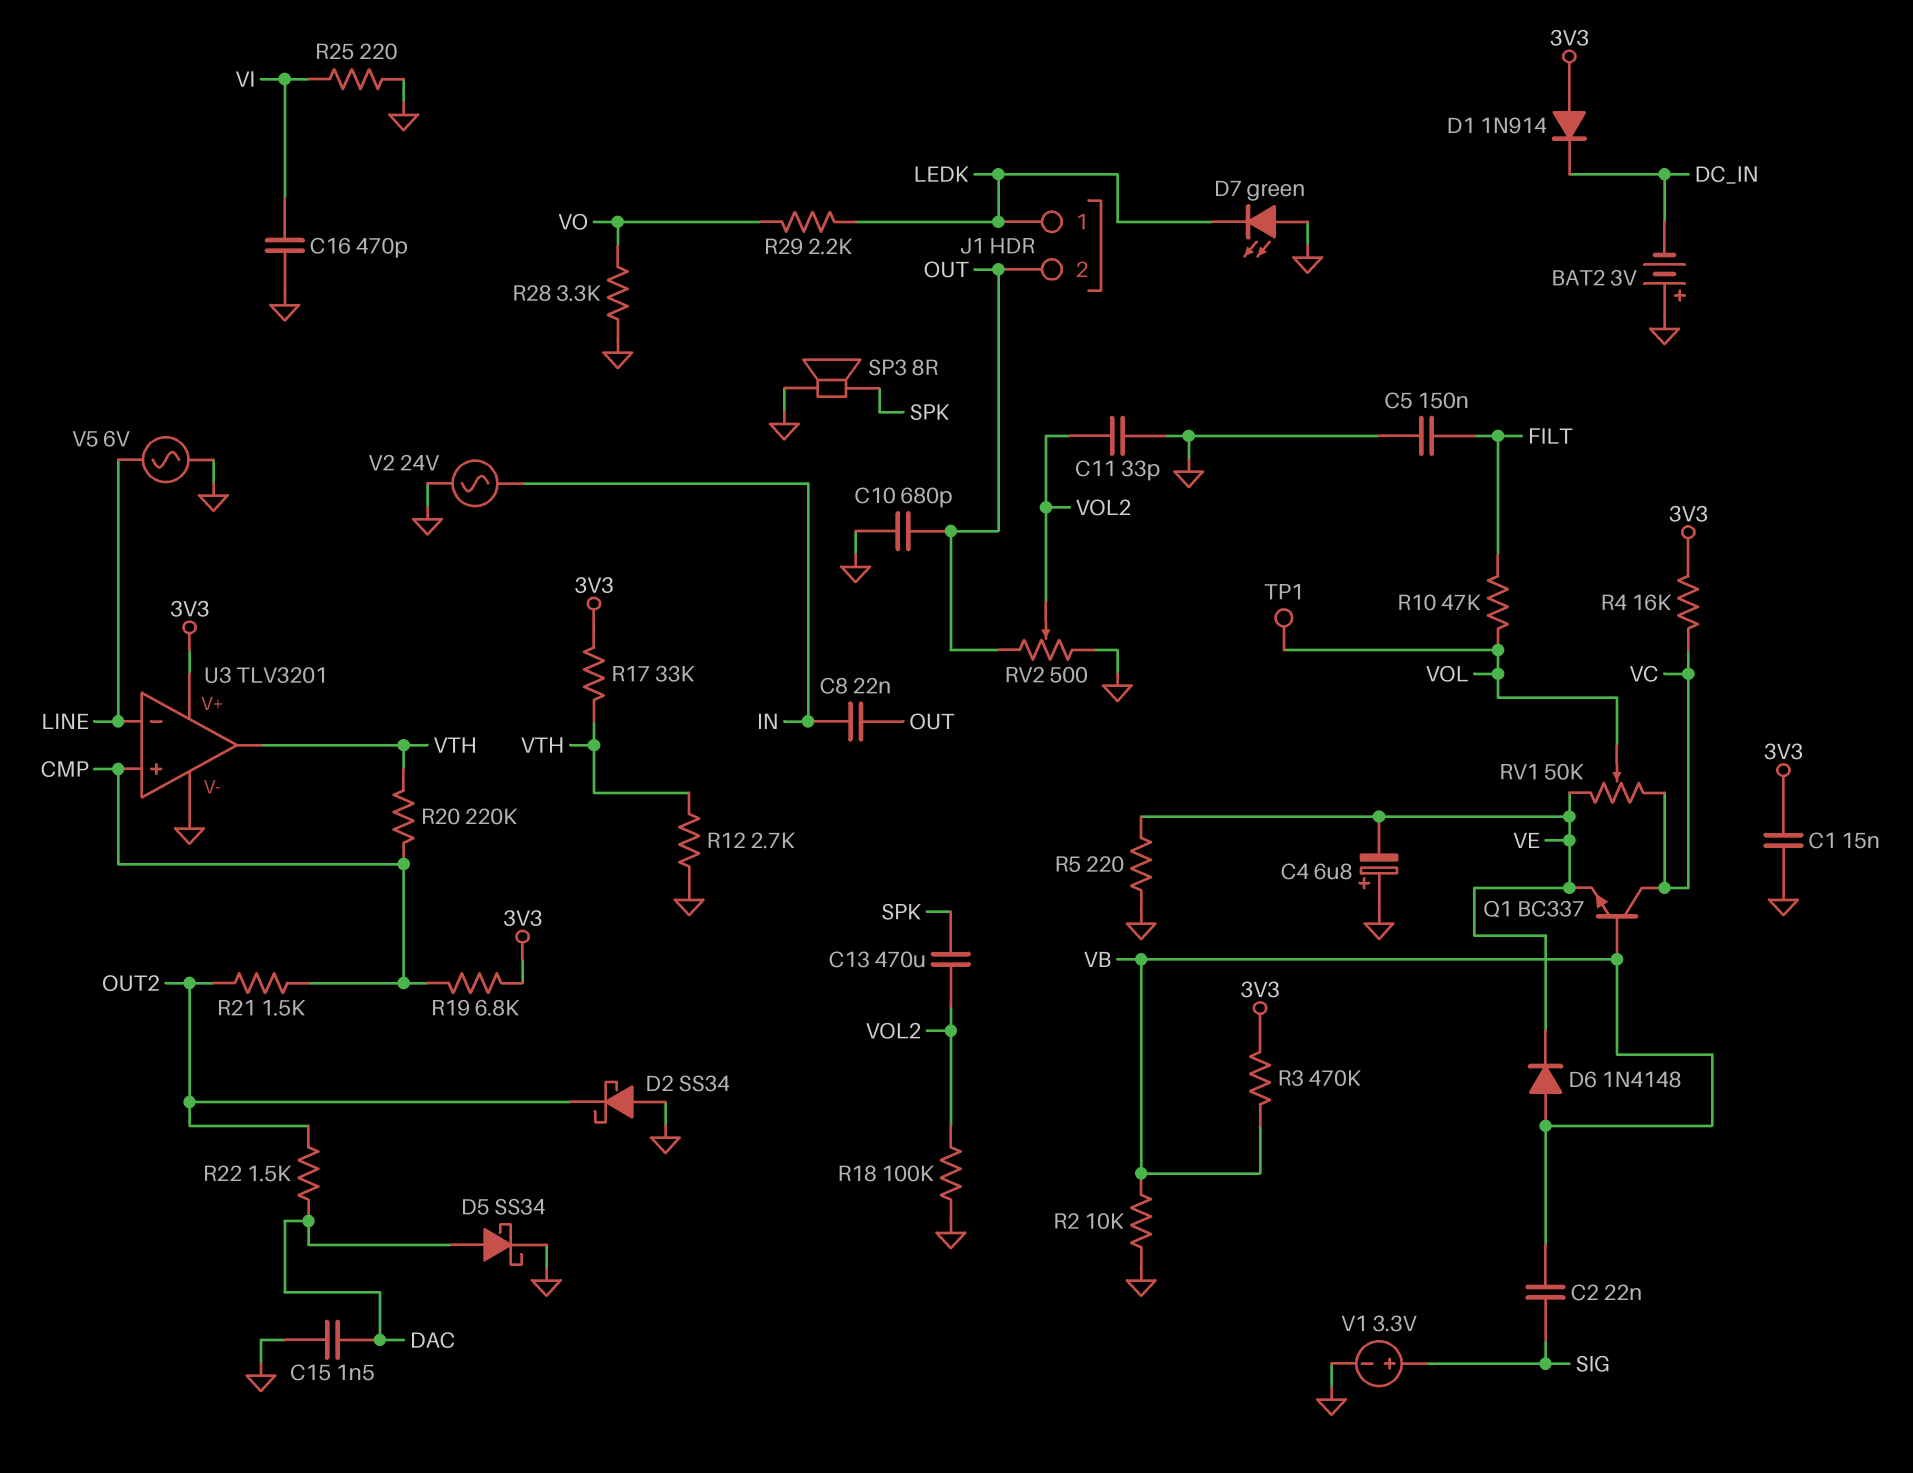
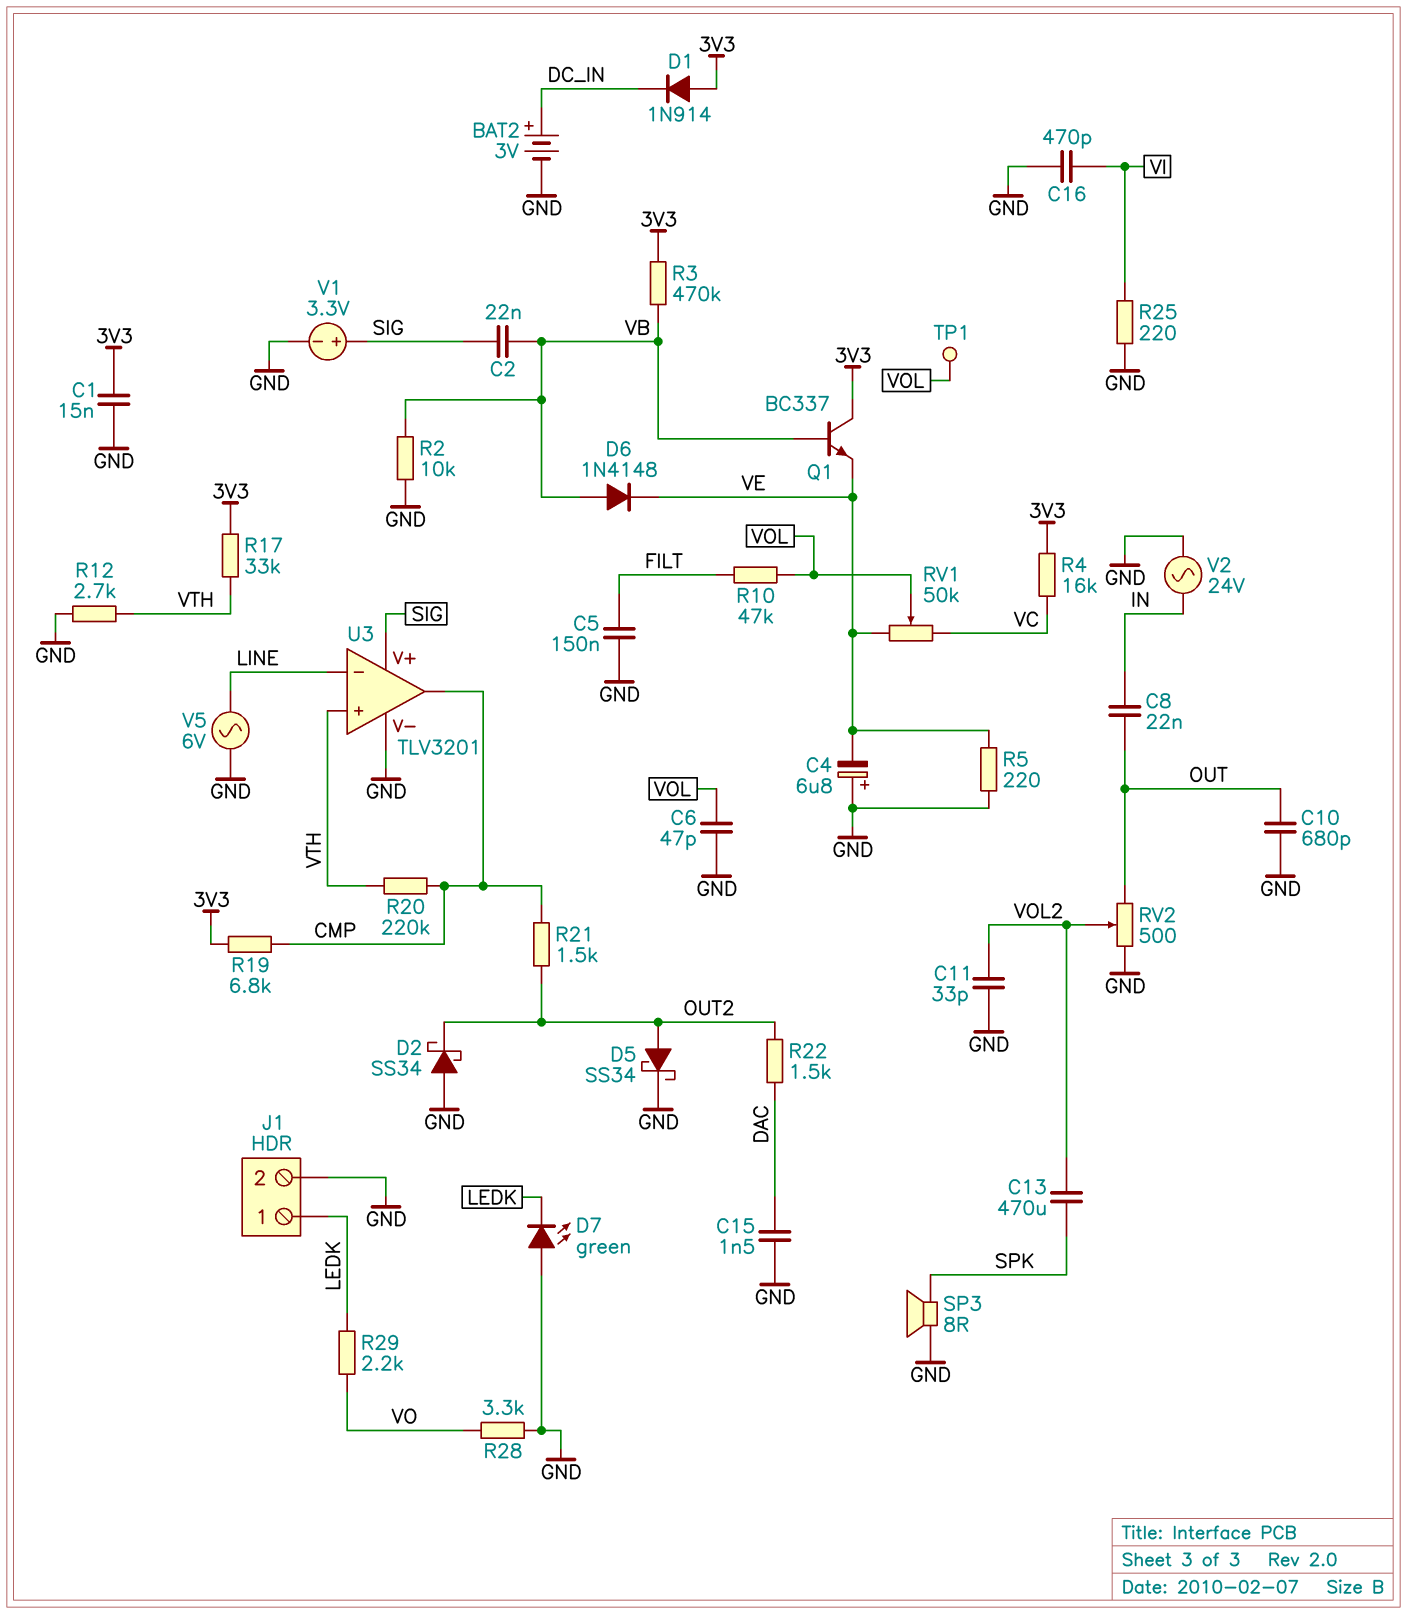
BAT2: 3V (plus GND, minus DC_IN) -> 3V (plus DC_IN, minus GND)
C6: none -> 47pF (GND, VOL)
D5: schottky SS34 (A DAC, K GND) -> schottky SS34 (A OUT2, K GND)
J1 pin 2: OUT -> GND
Q1: NPN BC337 (B VB, C VC, E VE) -> NPN BC337 (B VB, C 3V3, E VE)
R18: 100k (GND, VOL2) -> none
U3 pin V+: 3V3 -> SIG
U3 pin in+: CMP -> VTH
U3 pin out: VTH -> CMP

